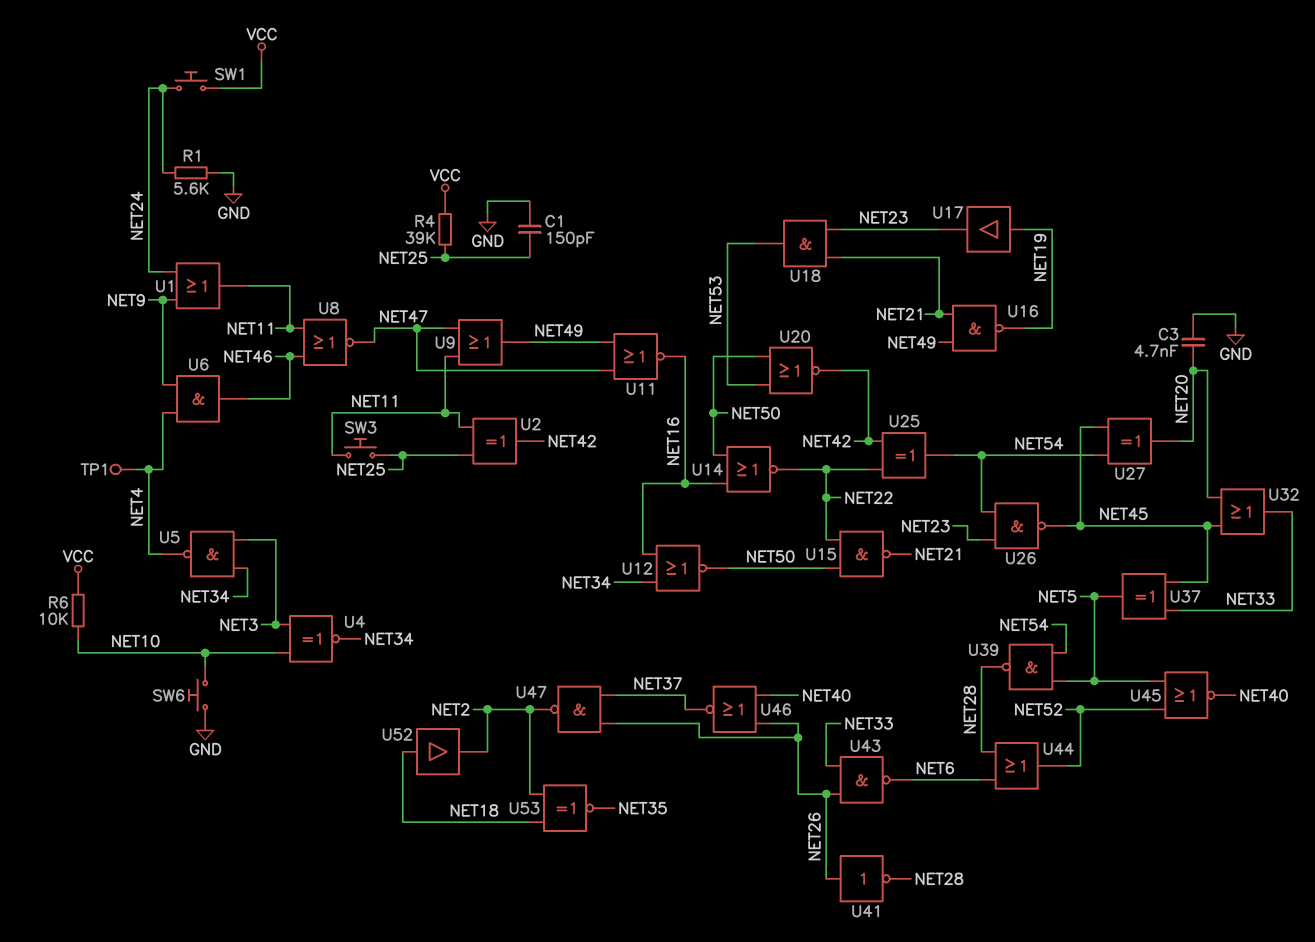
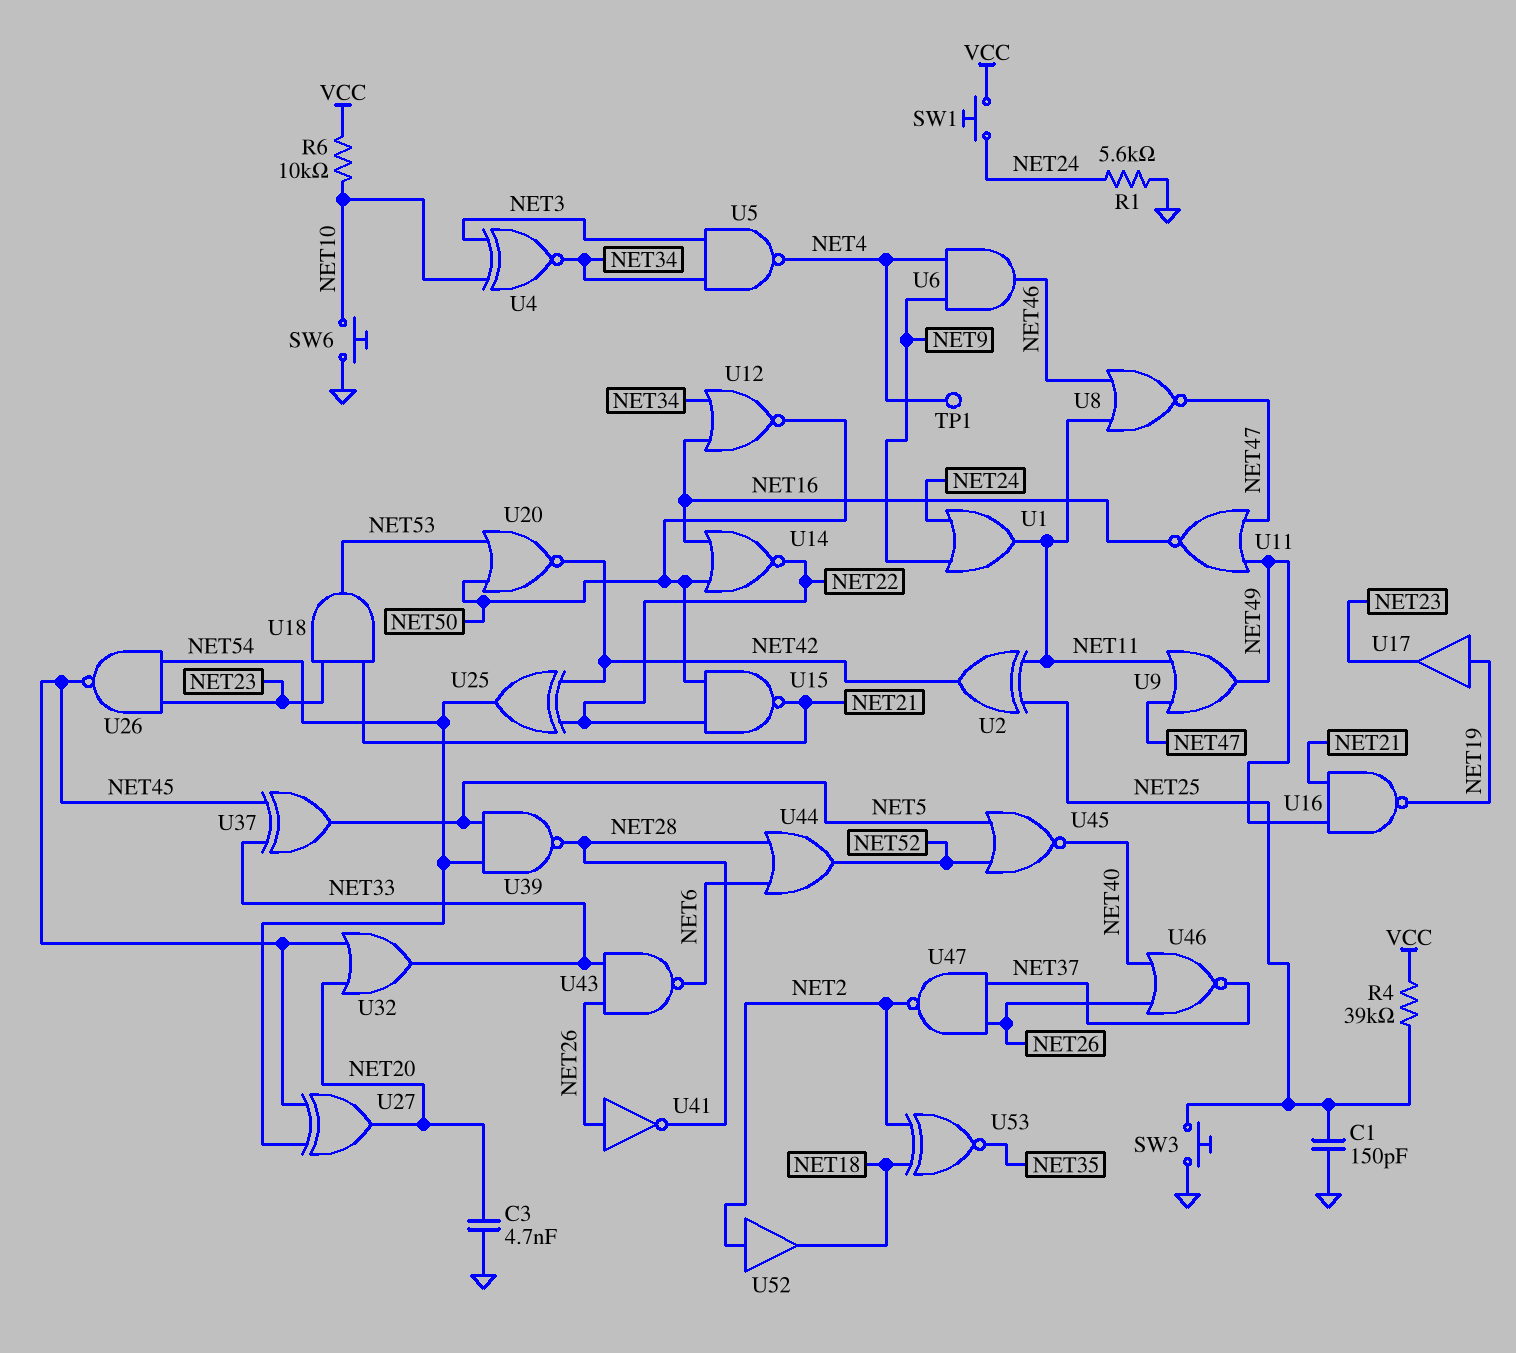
SW3: button (NET11, NET25) -> button (GND, NET25)
U52: buffer (in NET18, out NET2) -> buffer (in NET2, out NET18)

